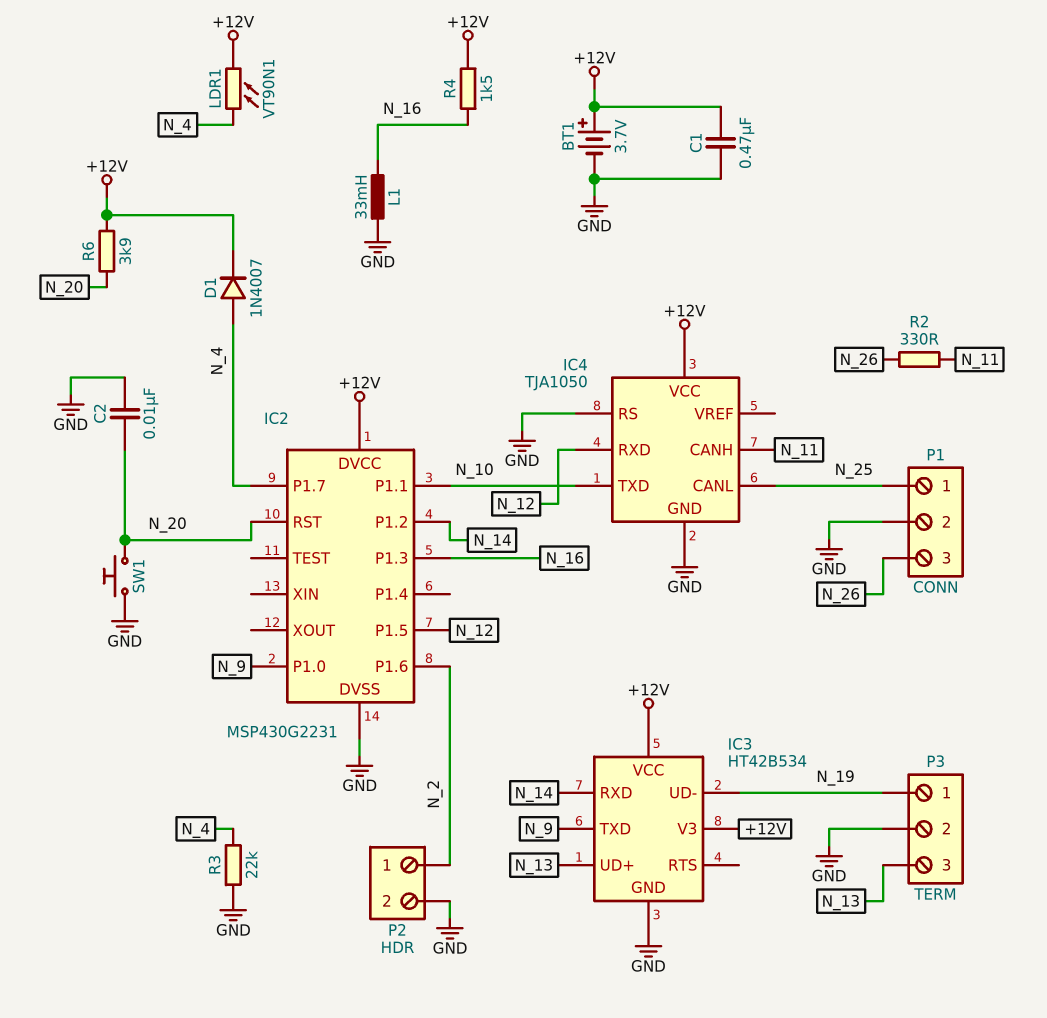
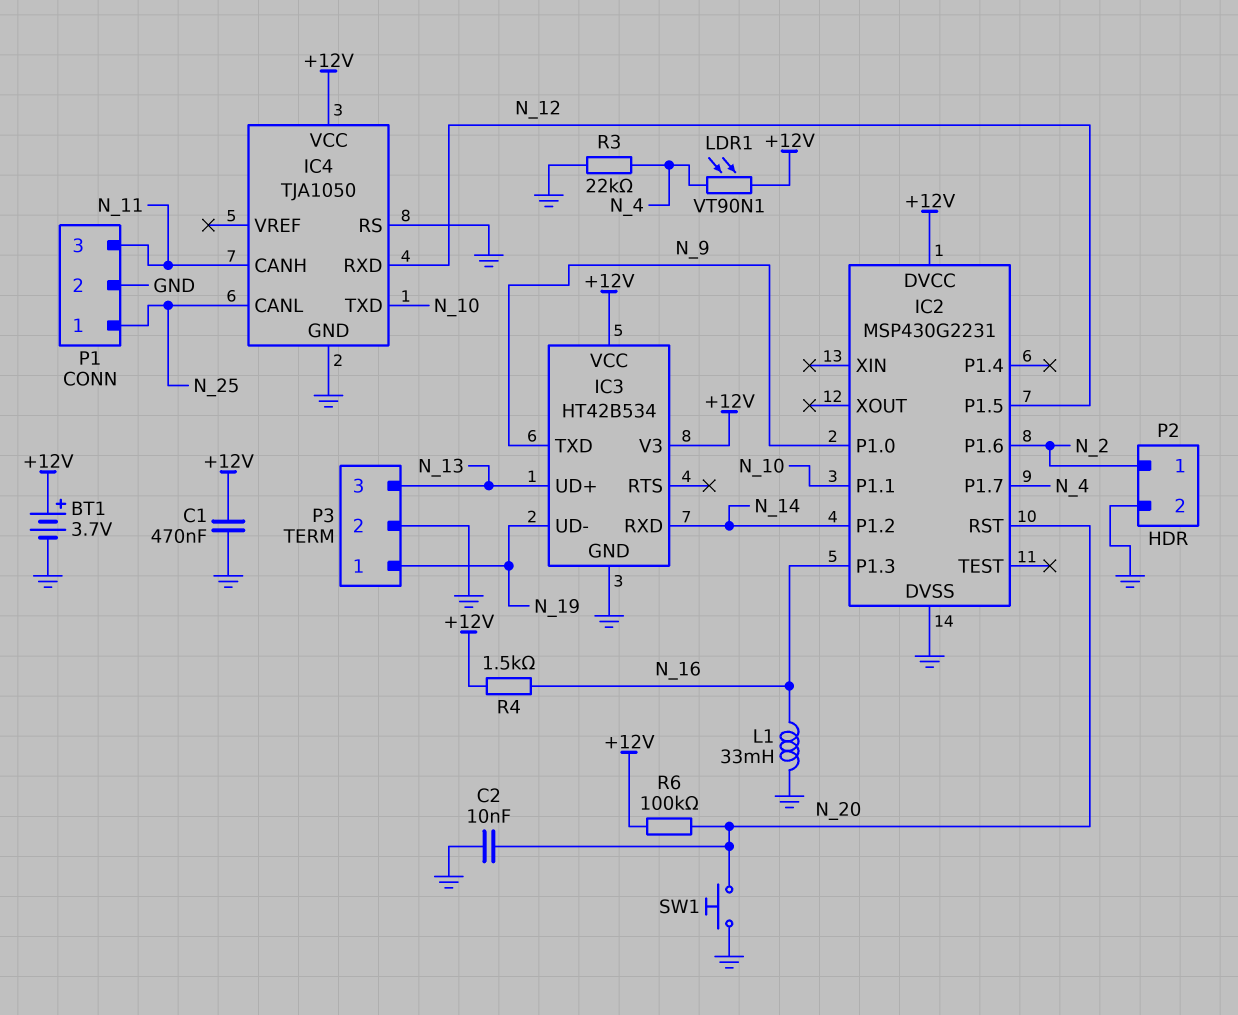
D1: diode 1N4007 (A N_4, K +12V) -> none
P1 pin 3: N_26 -> N_11
R2: 330 (N_11, N_26) -> none
R6: 3.9k (+12V, N_20) -> 100k (+12V, N_20)

